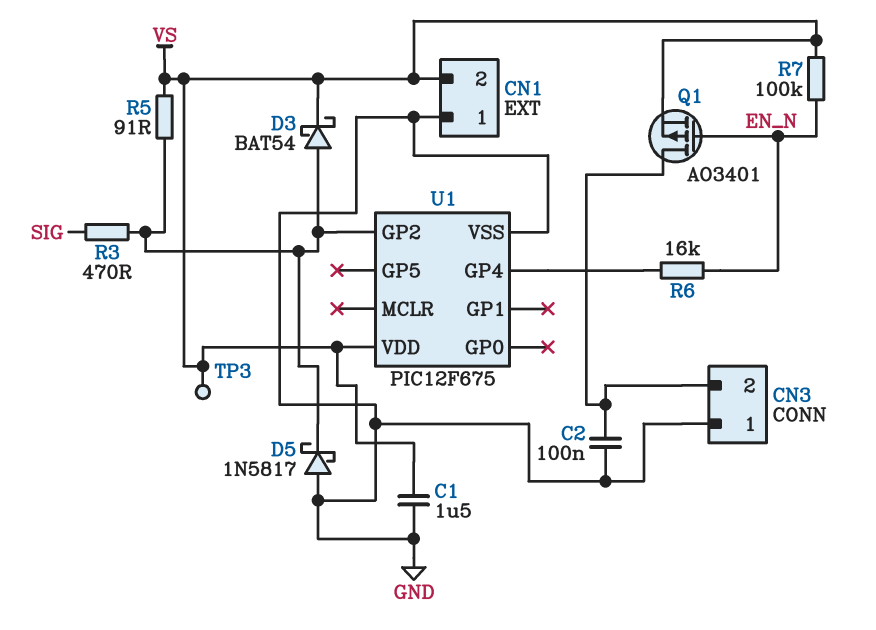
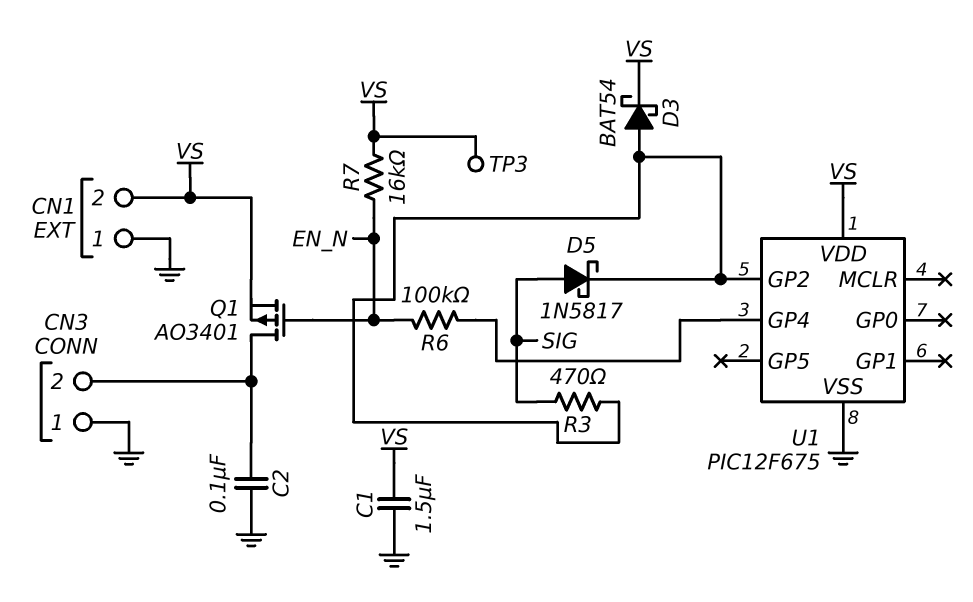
D5: schottky 1N5817 (A GND, K U1/GP2) -> schottky 1N5817 (A SIG, K U1/GP2)
R5: 91 (U1/GP2, VS) -> none
R6: 16k (EN_N, U1/GP4) -> 100k (EN_N, U1/GP4)
R7: 100k (EN_N, VS) -> 16k (EN_N, VS)

